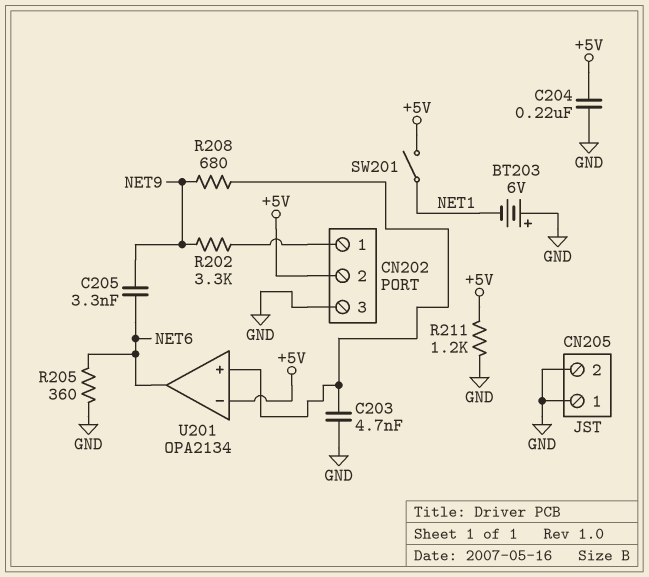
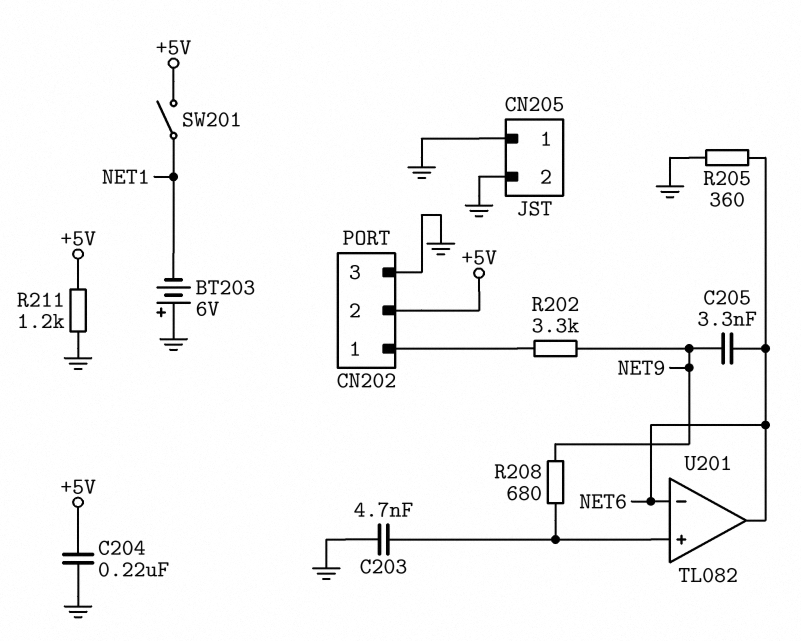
U201: OPA2134 -> TL082
U201 pin in-: +5V -> NET6

